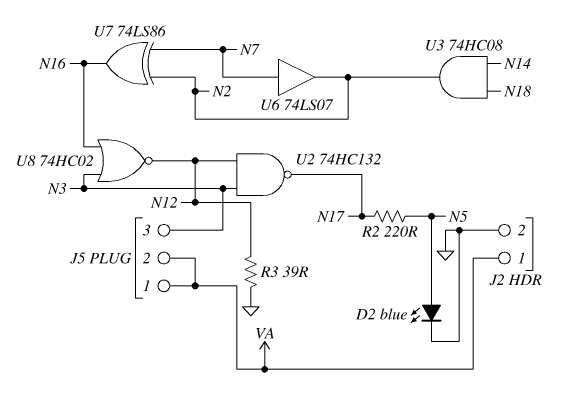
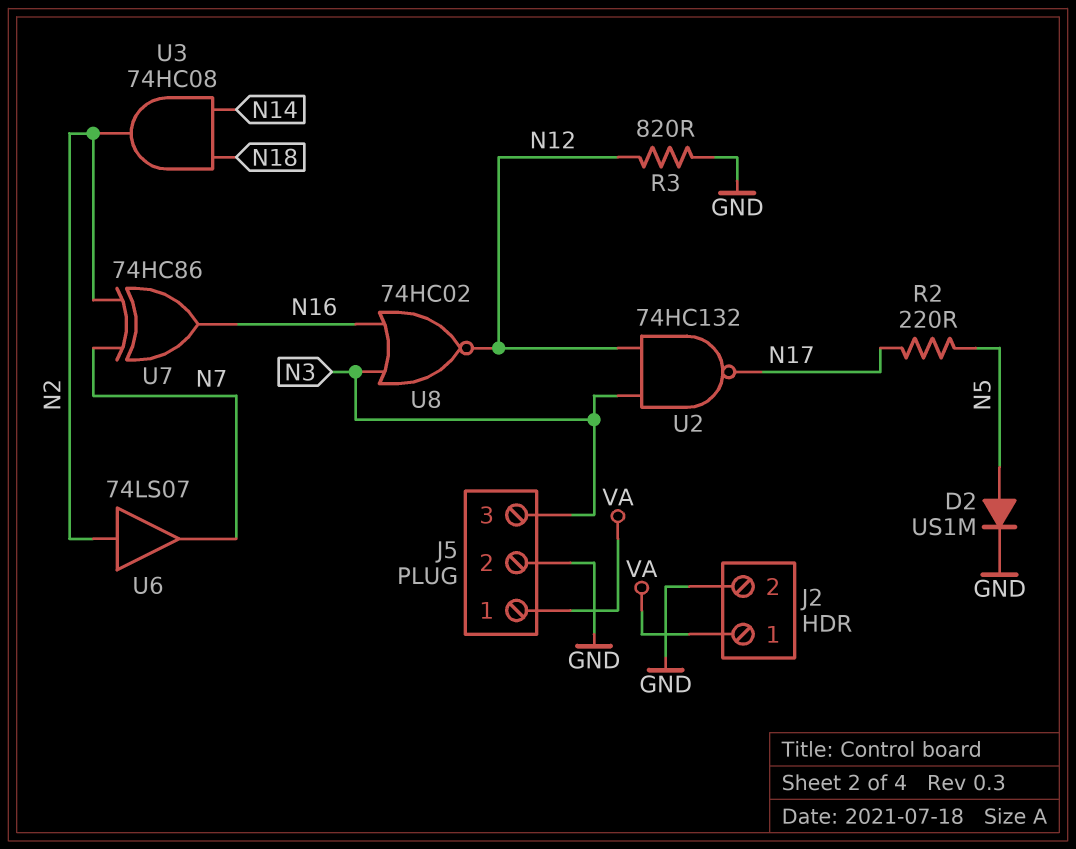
D2: LED blue (A N5, K GND) -> diode US1M (A N5, K GND)
J5 pin 2: VA -> GND
R3: 39 (GND, N12) -> 820 (GND, N12)
U6: buffer 74LS07 (in N7, out N2) -> buffer 74LS07 (in N2, out N7)
U7: XOR 74LS86 (in N2, in N7, out N16) -> XOR 74HC86 (in N2, in N7, out N16)

